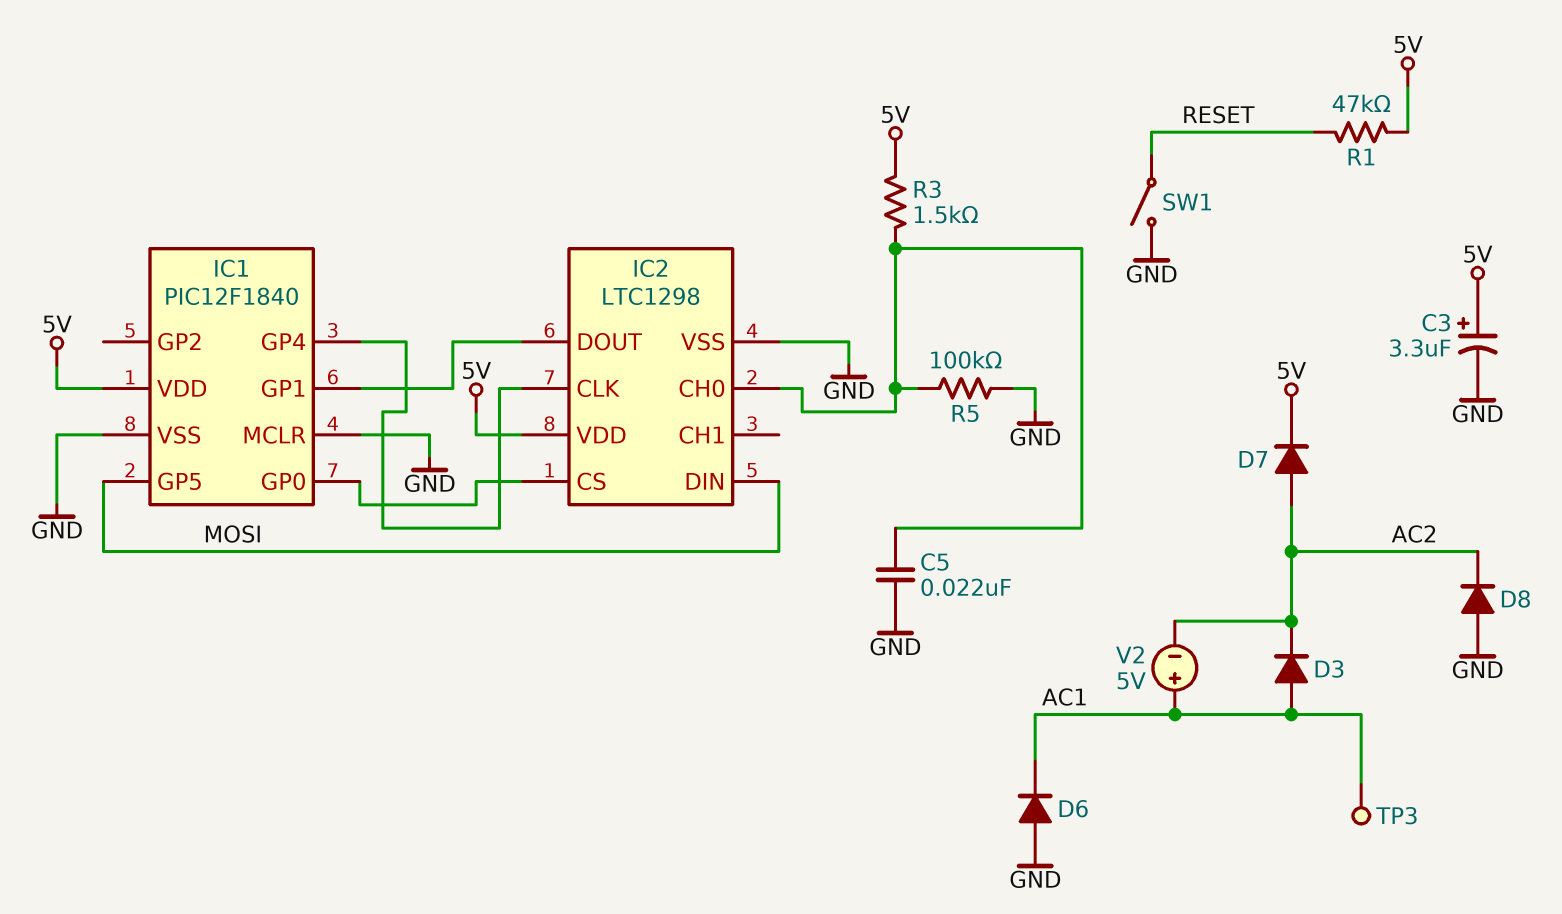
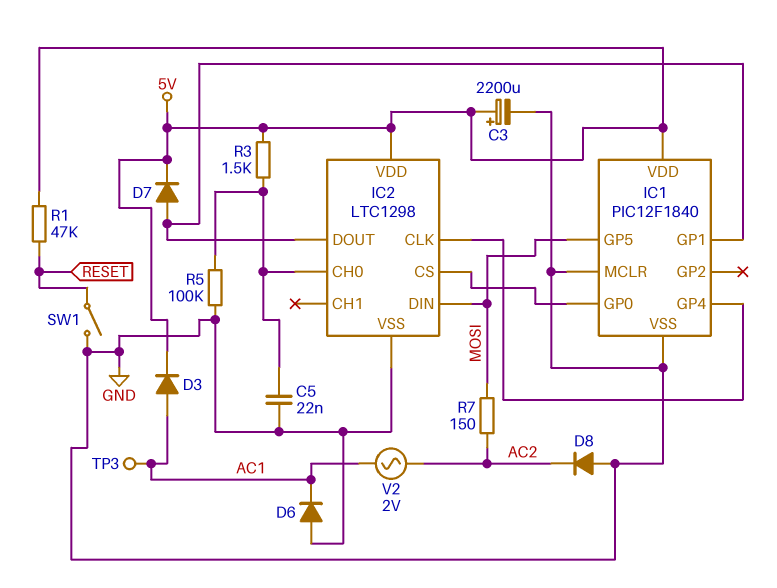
C3: 3.3uF (plus 5V, minus GND) -> 2200uF (plus 5V, minus GND)
D3: diode (A AC1, K AC2) -> diode (A AC1, K 5V)
D7: diode (A AC2, K 5V) -> diode (A IC1/GP1, K 5V)
R7: none -> 150 (AC2, MOSI)
V2: 5V (plus AC1, minus AC2) -> AC 2V (AC1, AC2)

